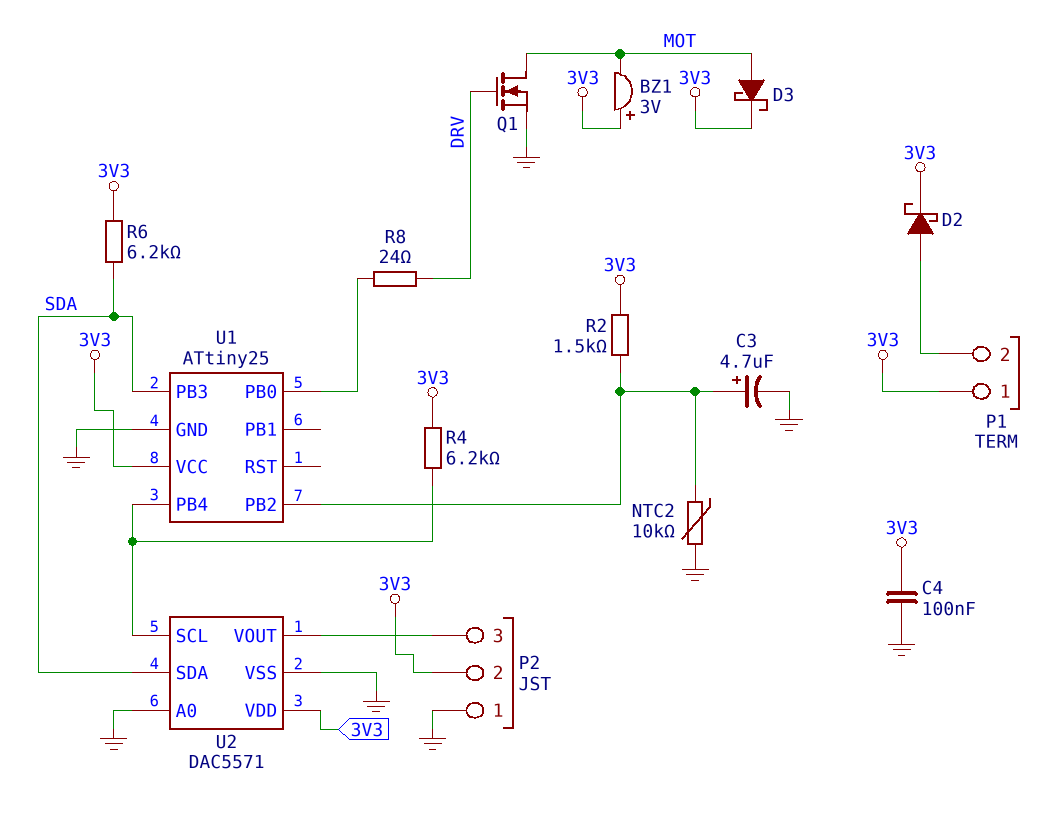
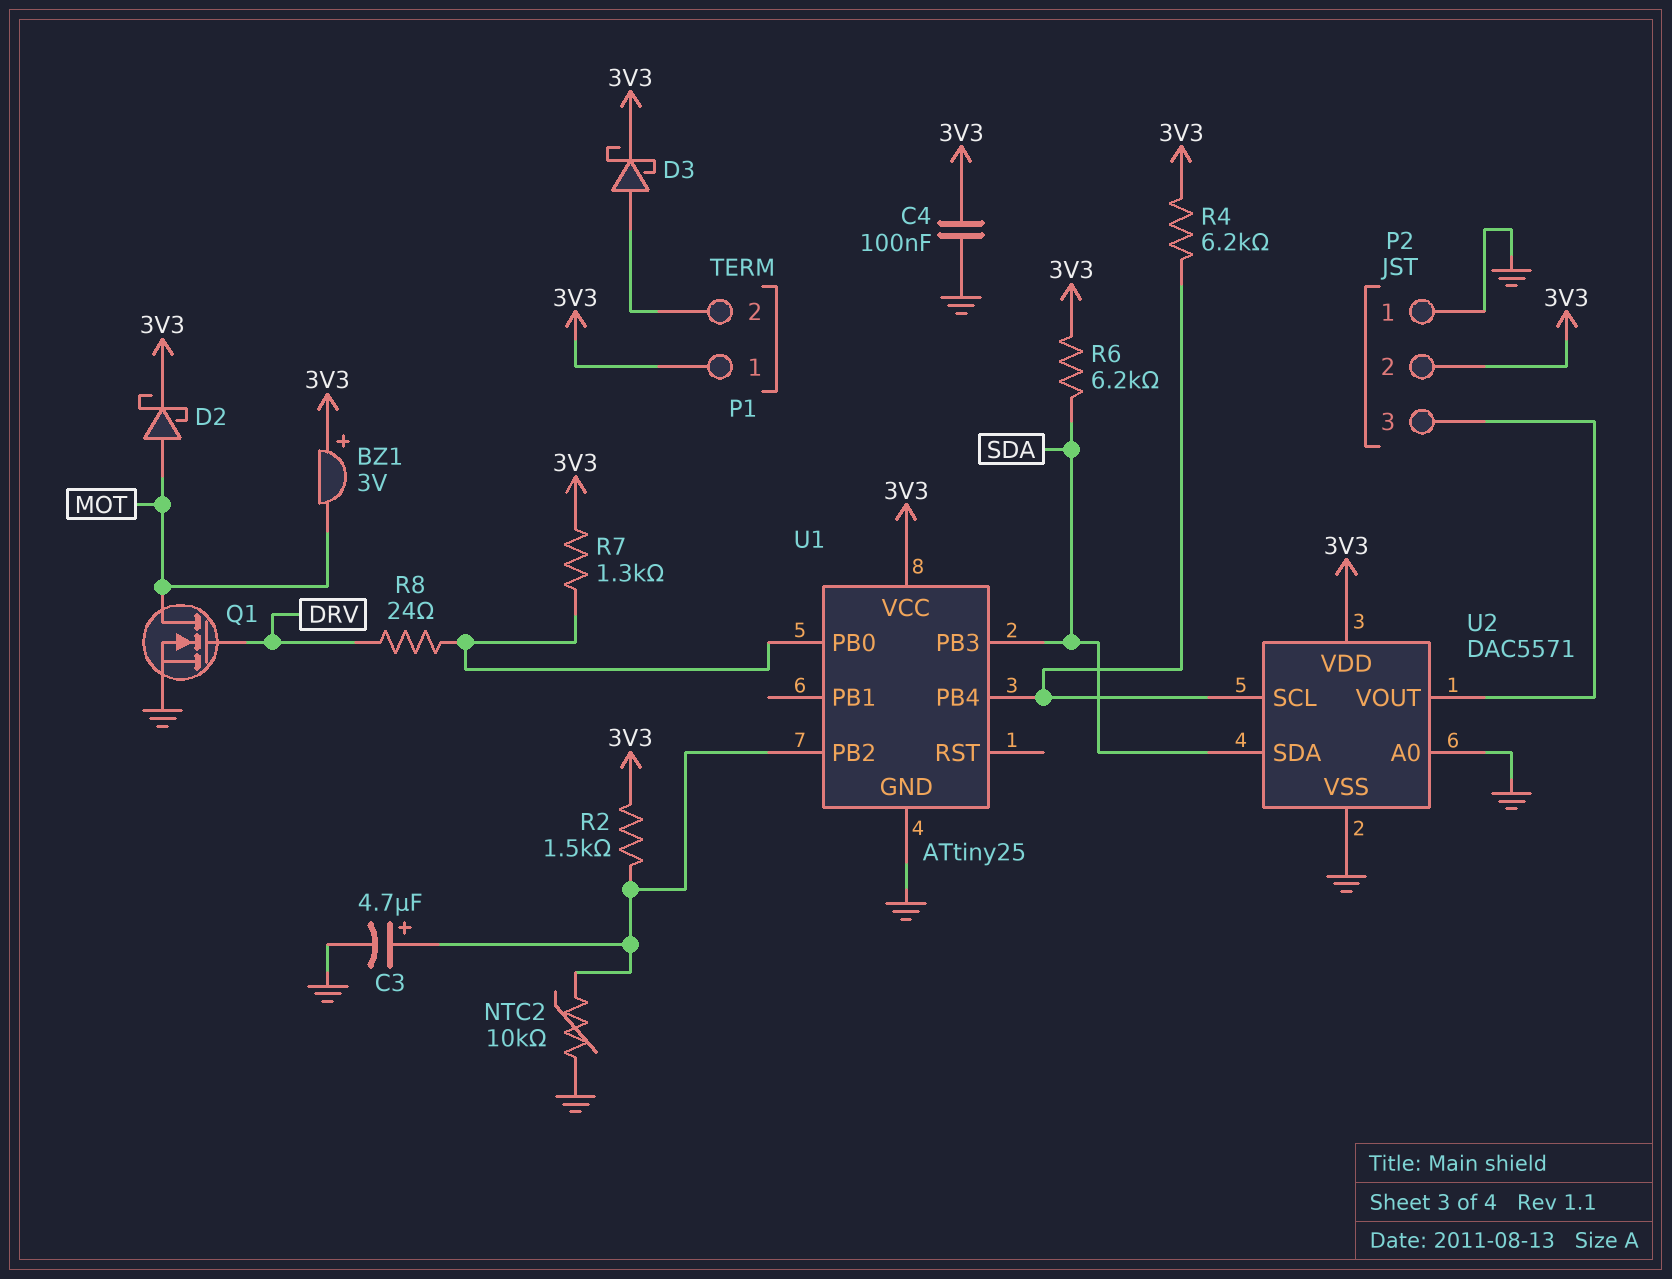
D2: schottky (A P1/2, K 3V3) -> schottky (A MOT, K 3V3)
D3: schottky (A MOT, K 3V3) -> schottky (A P1/2, K 3V3)
R7: none -> 1.3k (3V3, U1/PB0)

